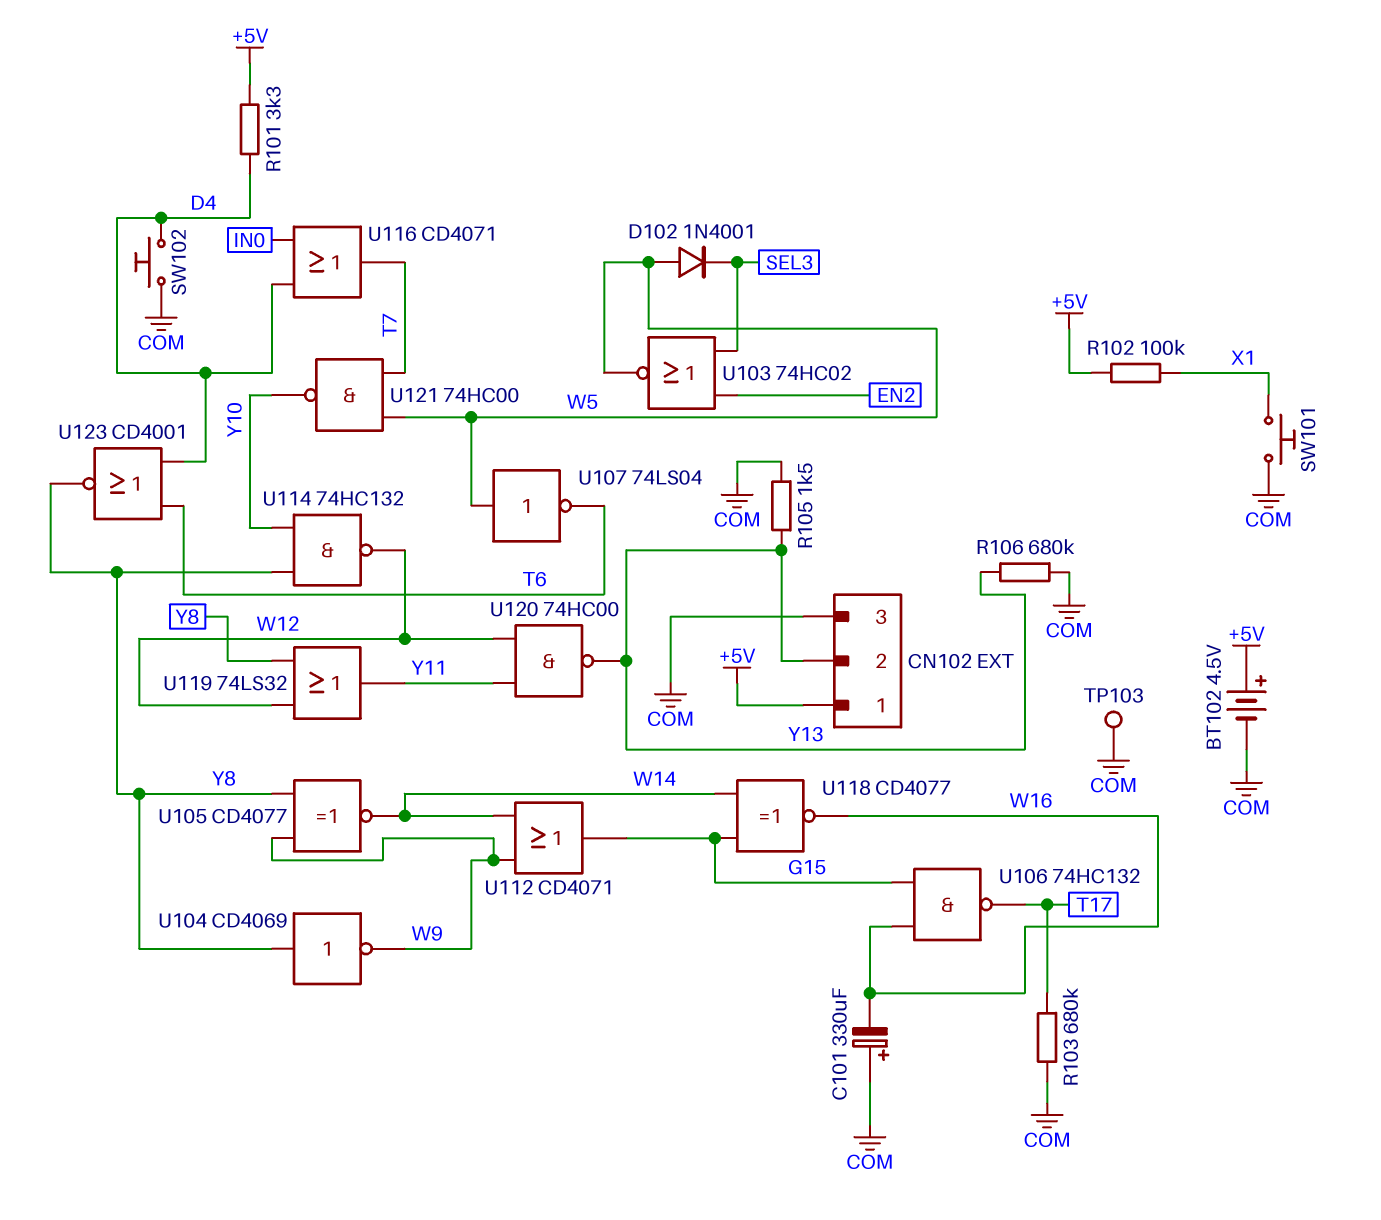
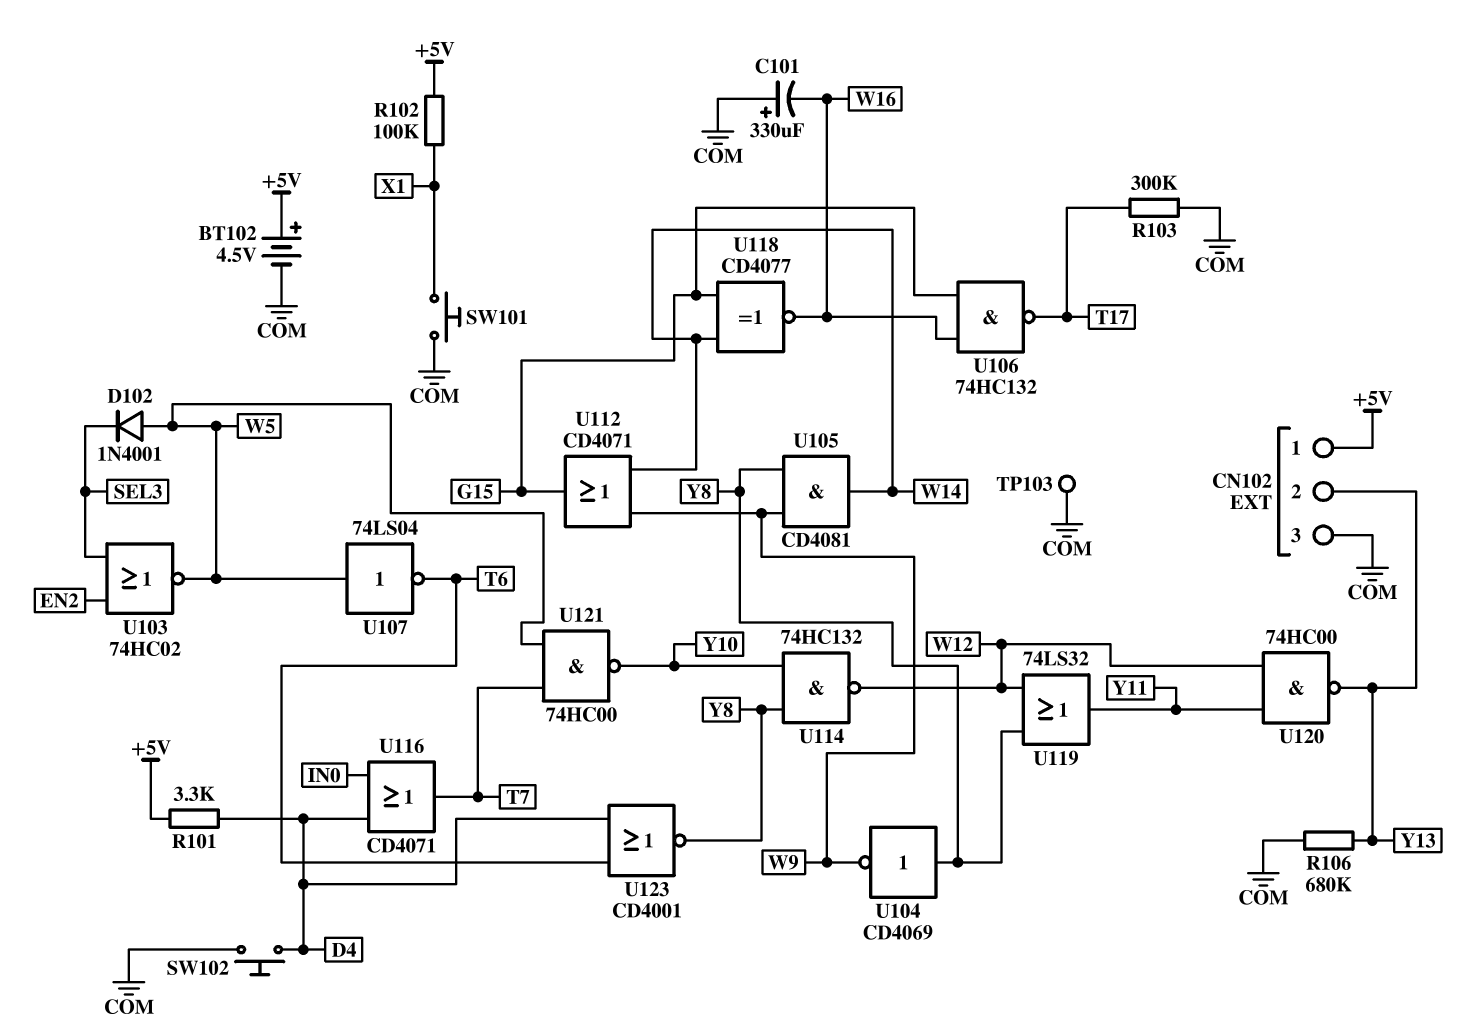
R103: 680k (COM, T17) -> 300k (COM, T17)
R105: 1.5k (COM, Y13) -> none
U105: XNOR CD4077 (in W9, in Y8, out W14) -> AND CD4081 (in W9, in Y8, out W14)

